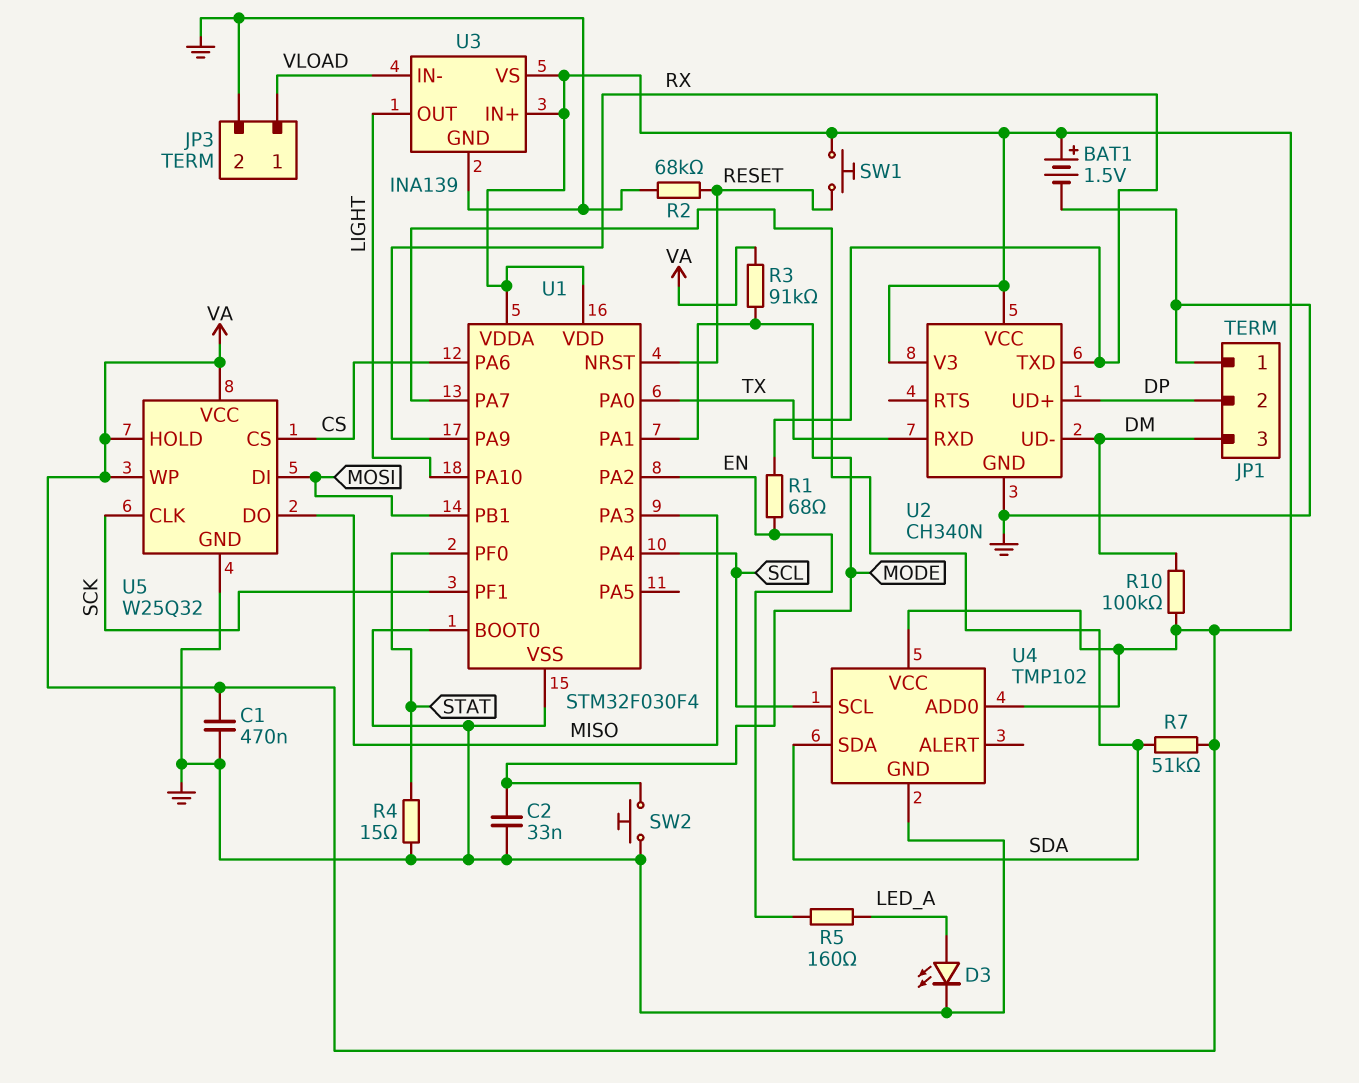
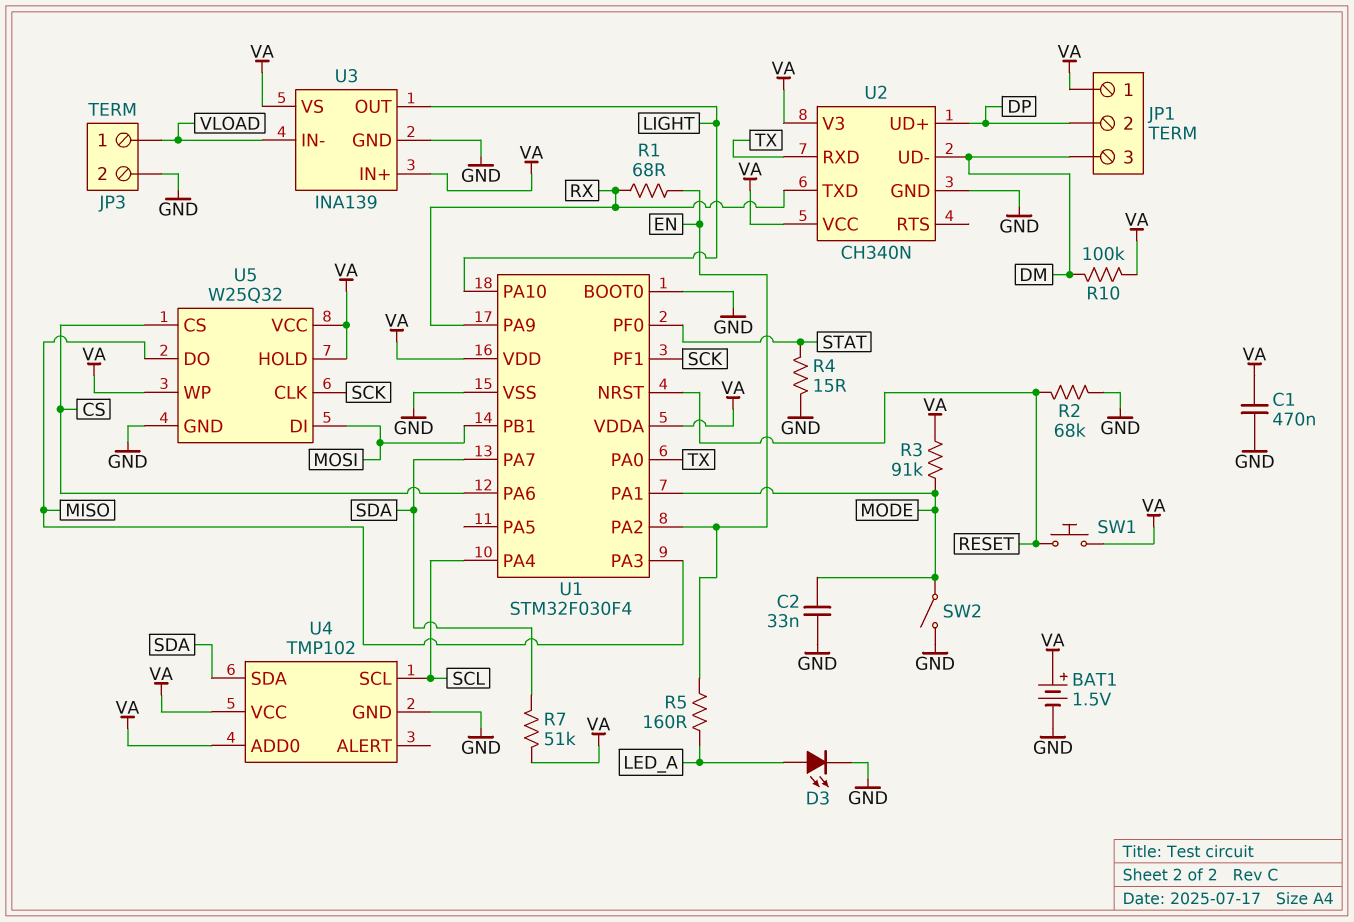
JP1 pin 1: GND -> VA
SW2: button (GND, MODE) -> switch (GND, MODE)

